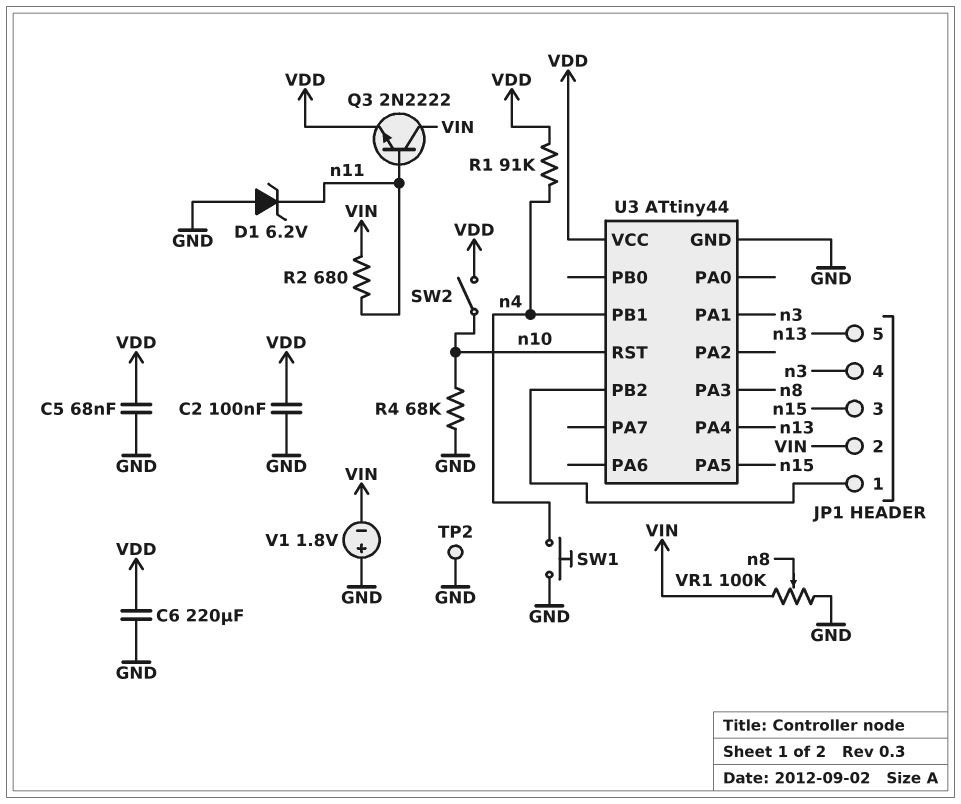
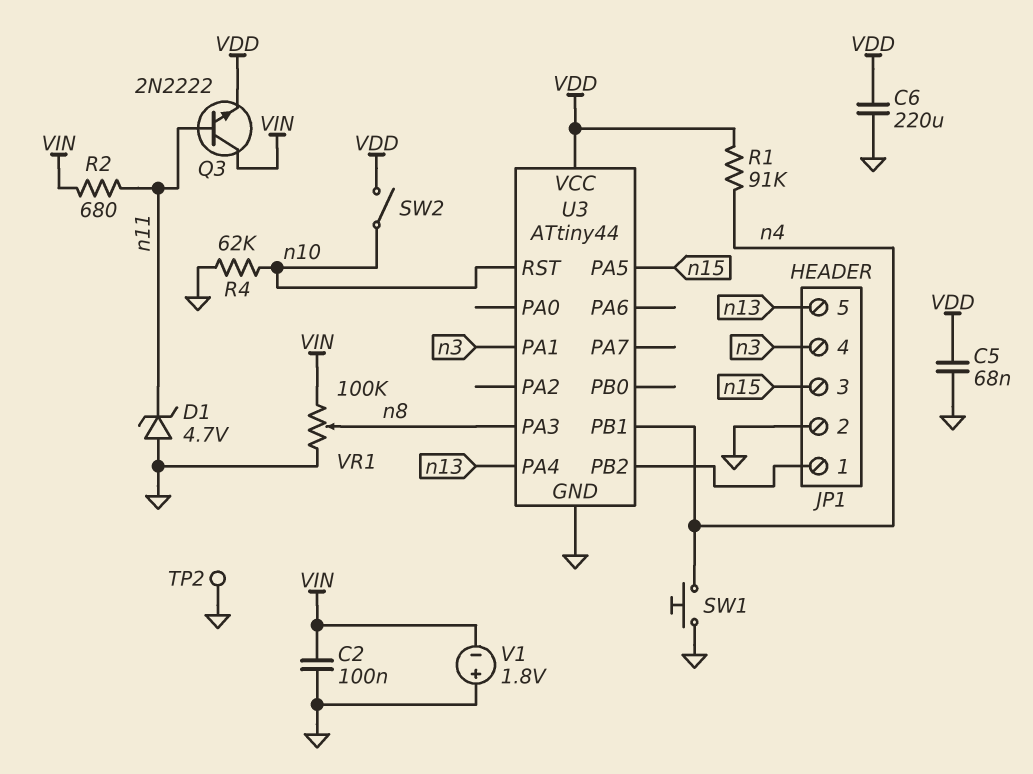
C2: 100nF (GND, VDD) -> 100nF (GND, VIN)
D1: zener 6.2V (A GND, K n11) -> zener 4.7V (A GND, K n11)
JP1 pin 2: VIN -> GND
R4: 68k (GND, n10) -> 62k (GND, n10)

